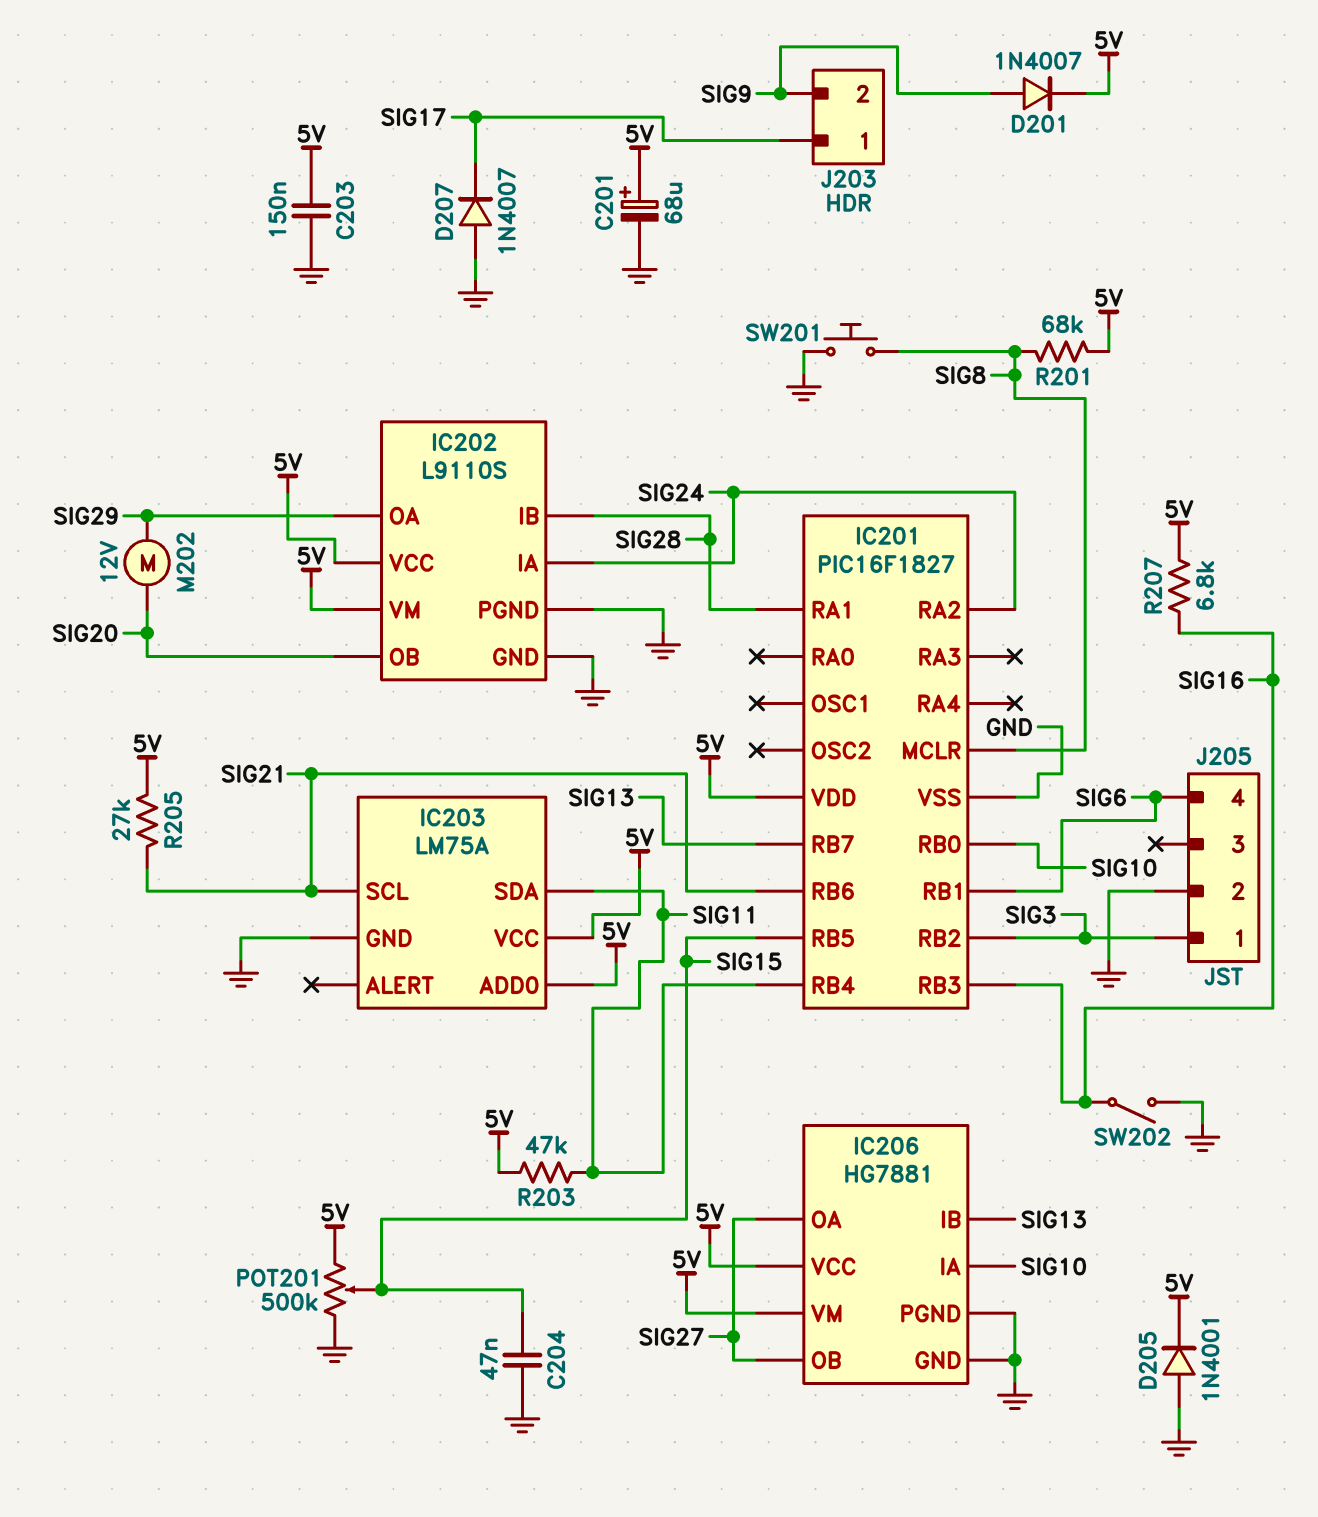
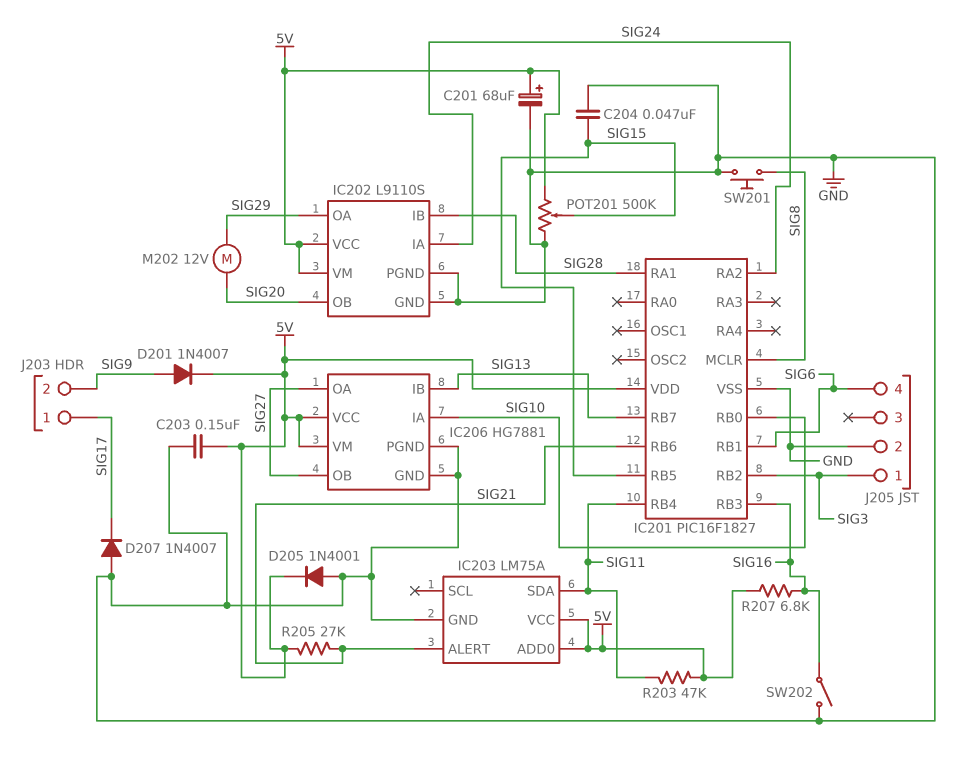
IC203 pin ALERT: none -> SIG21
IC203 pin SCL: SIG21 -> none
R201: 68k (5V, SIG8) -> none

